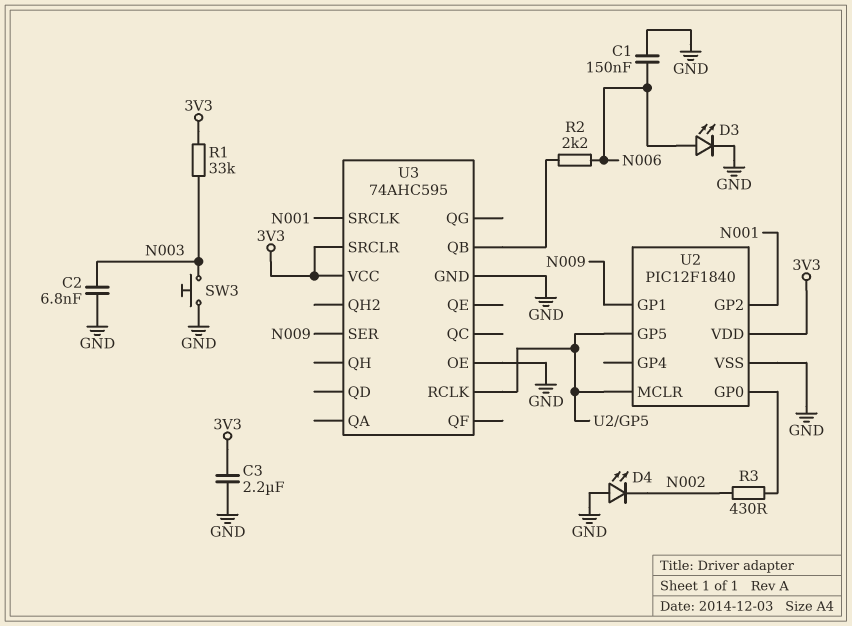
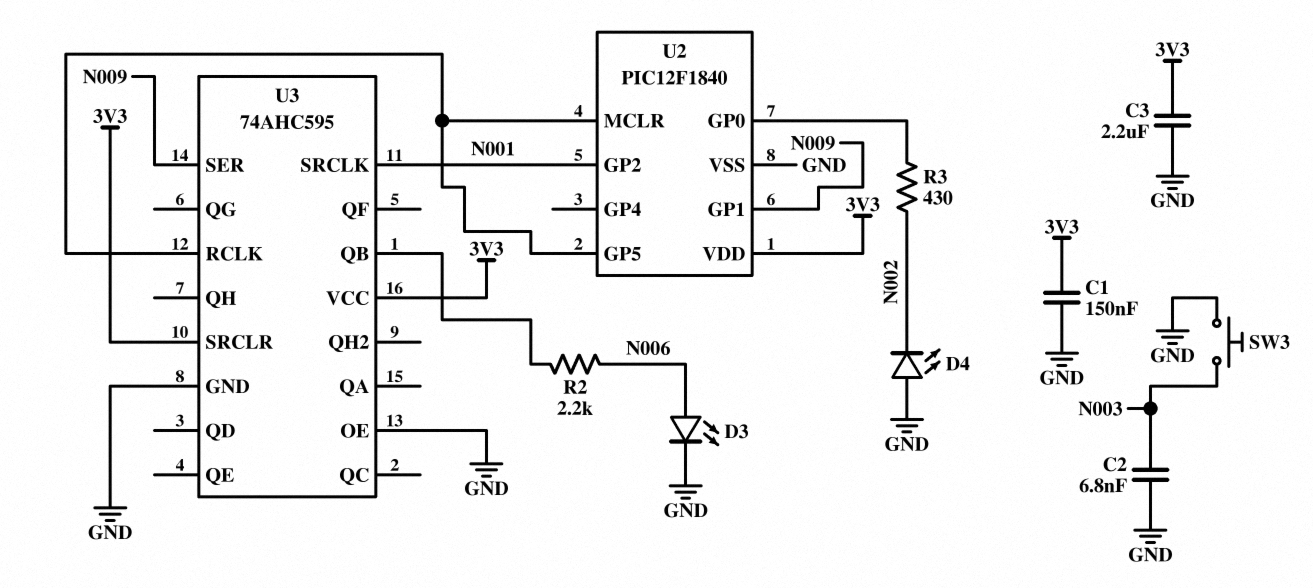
C1: 150nF (GND, N006) -> 150nF (3V3, GND)
R1: 33k (3V3, N003) -> none

